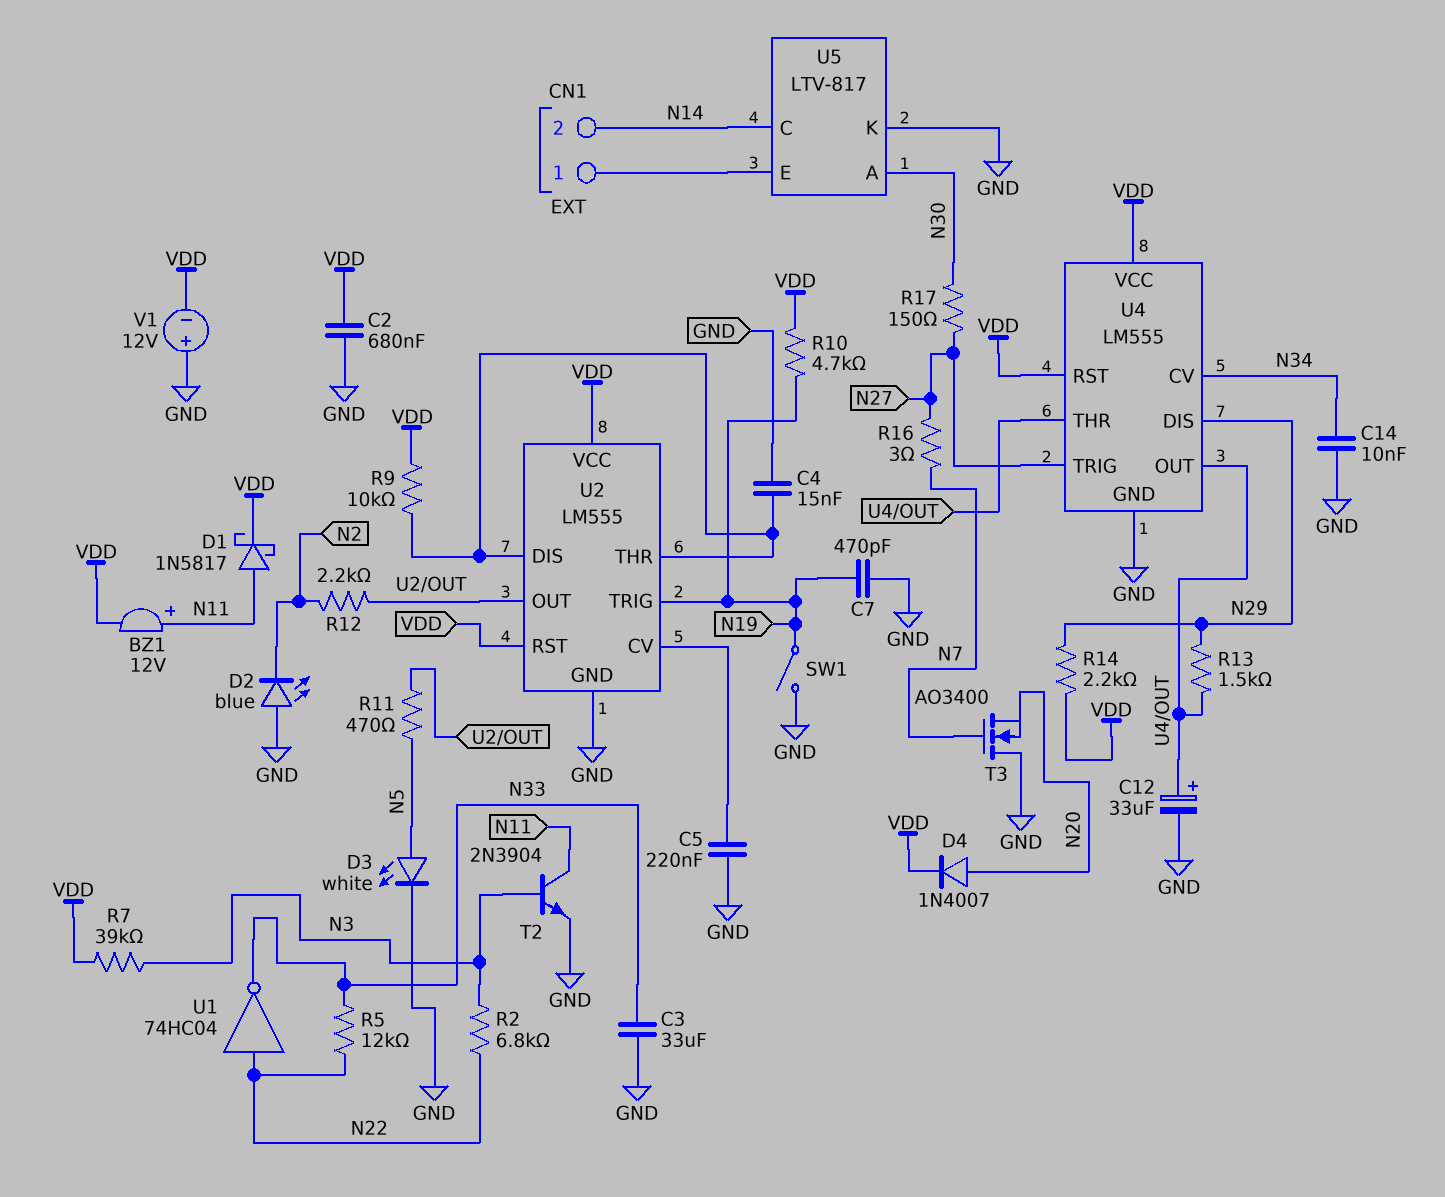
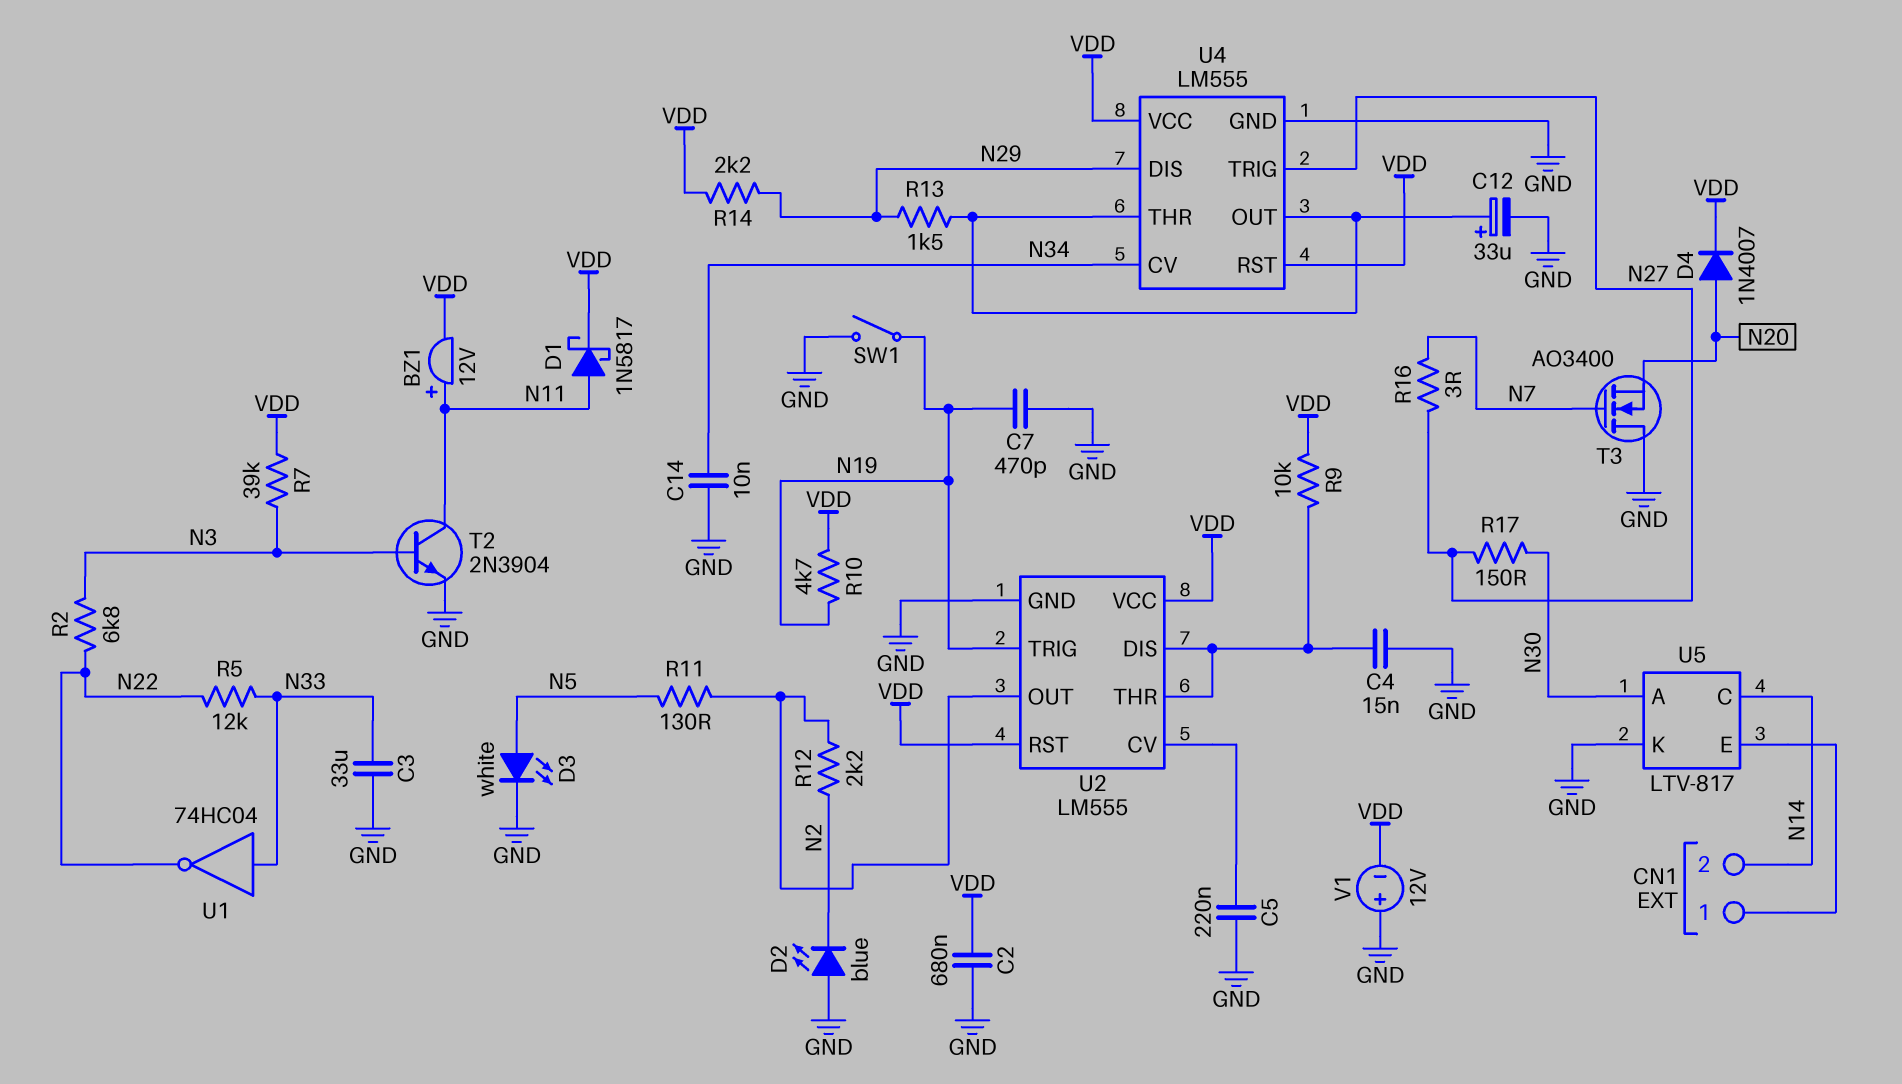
R11: 470 (N5, U2/OUT) -> 130 (N5, U2/OUT)
U1: NOT 74HC04 (in N22, out N33) -> NOT 74HC04 (in N33, out N22)

